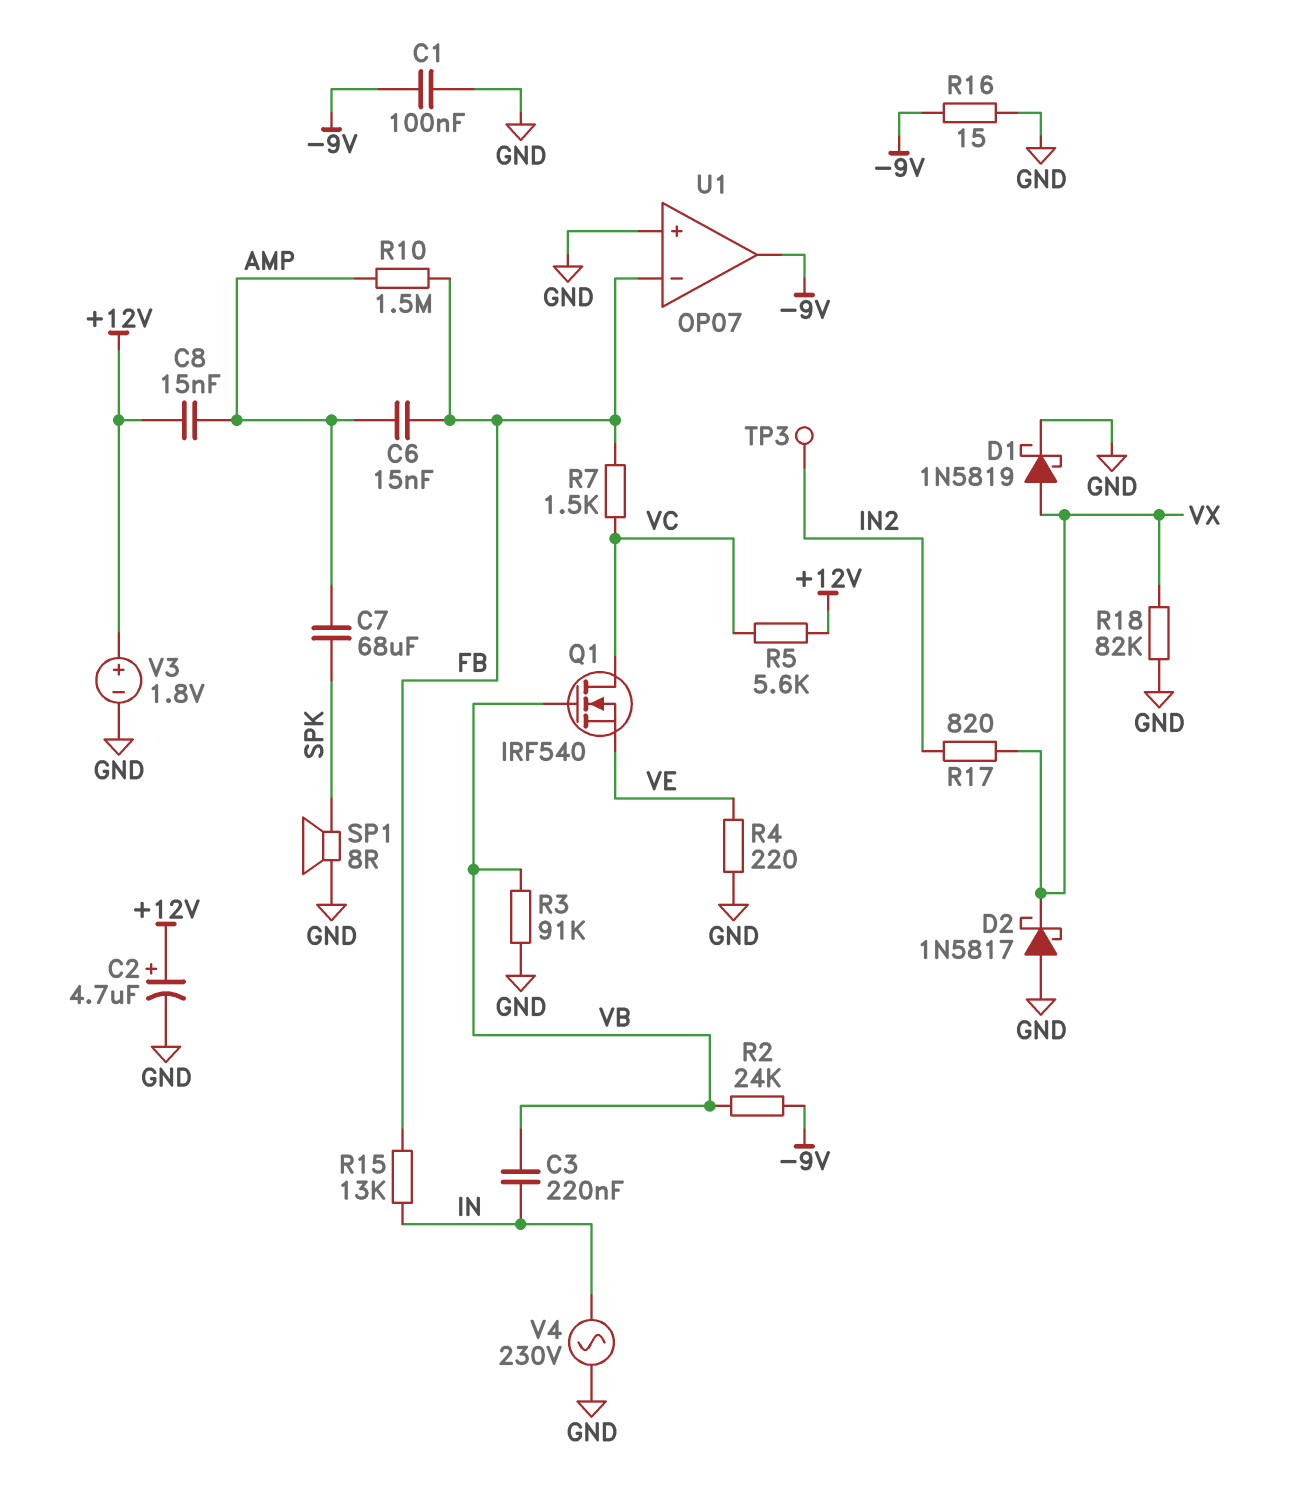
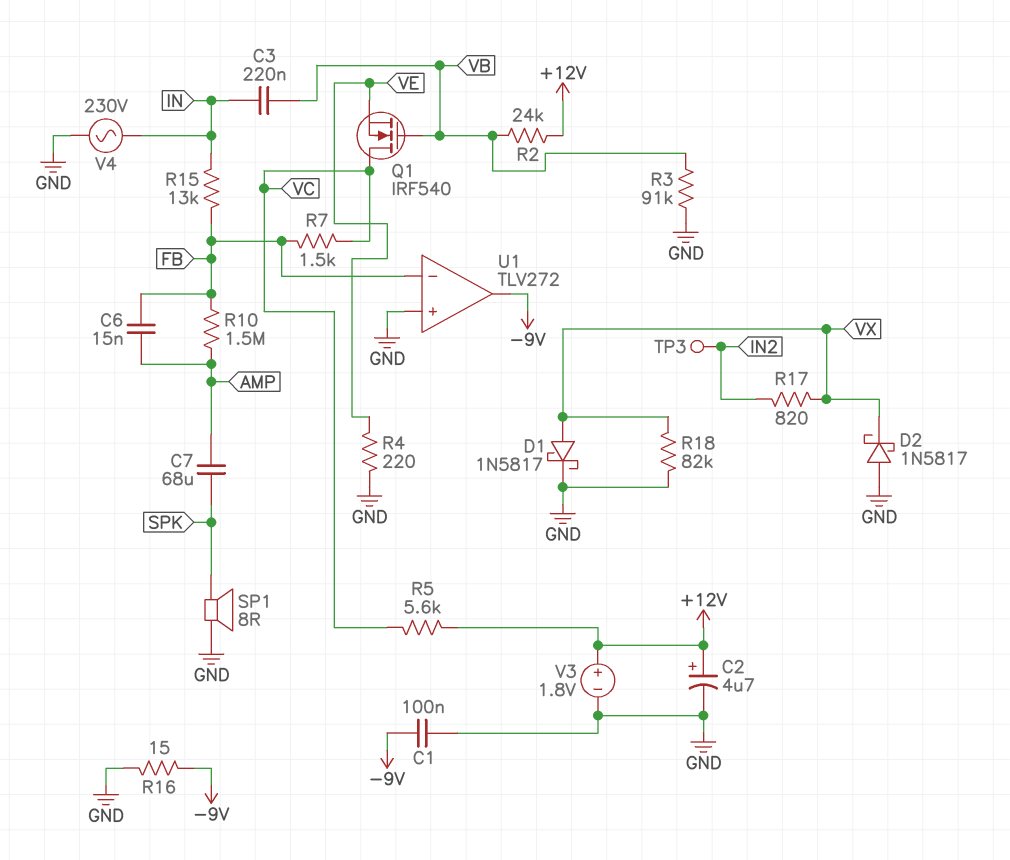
C8: 15nF (+12V, AMP) -> none
D1: schottky 1N5819 (A VX, K GND) -> schottky 1N5817 (A VX, K GND)
R2: 24k (-9V, VB) -> 24k (+12V, VB)
U1: OP07 -> TLV272

